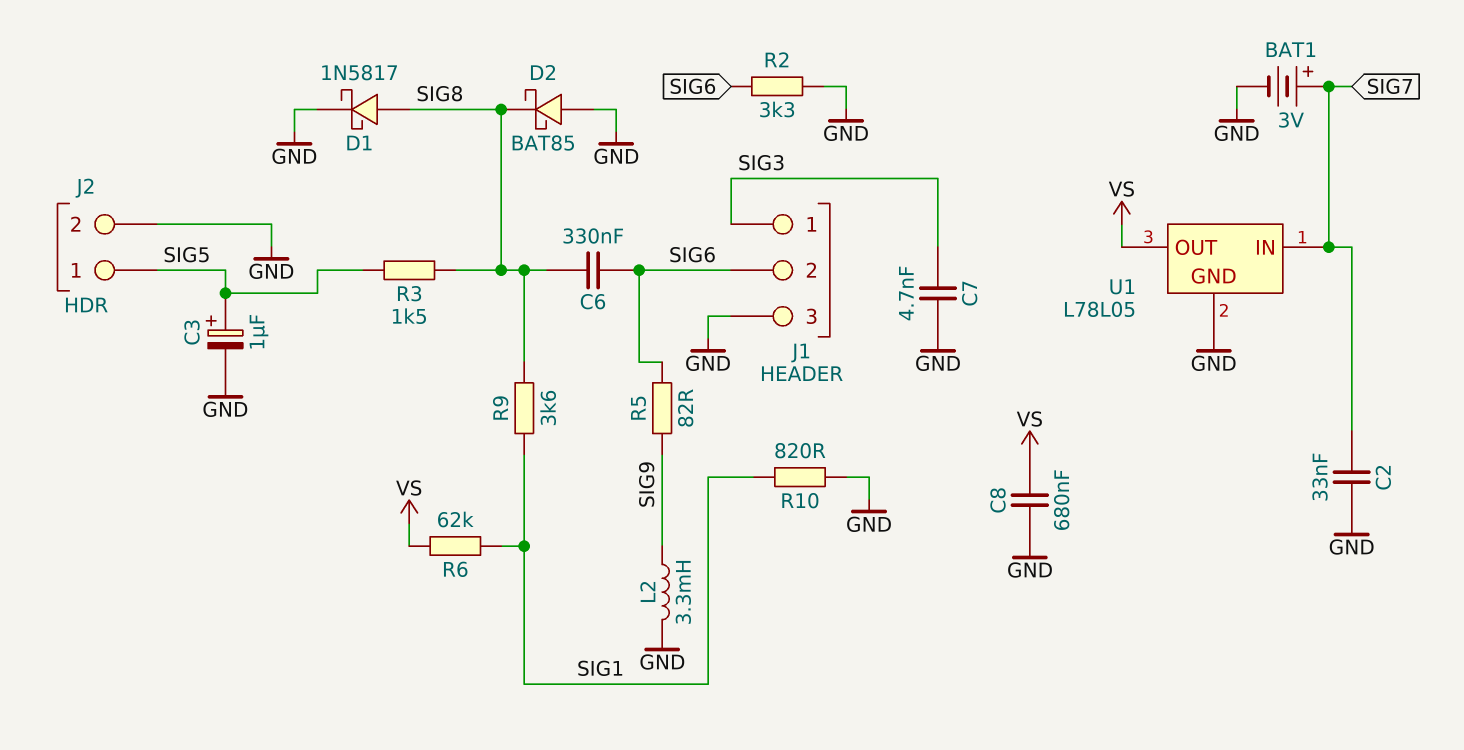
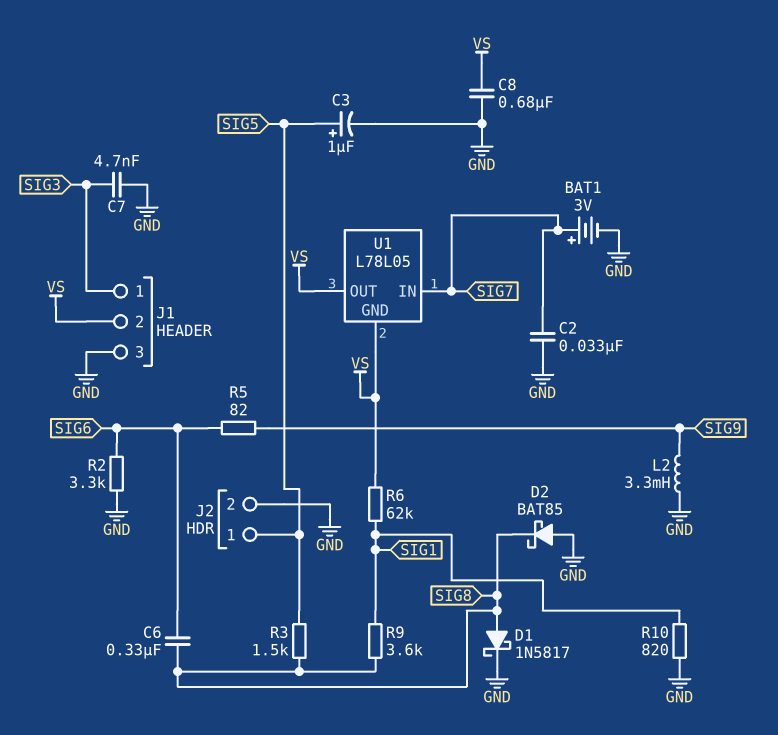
J1 pin 2: SIG6 -> VS
U1 pin GND: GND -> VS

